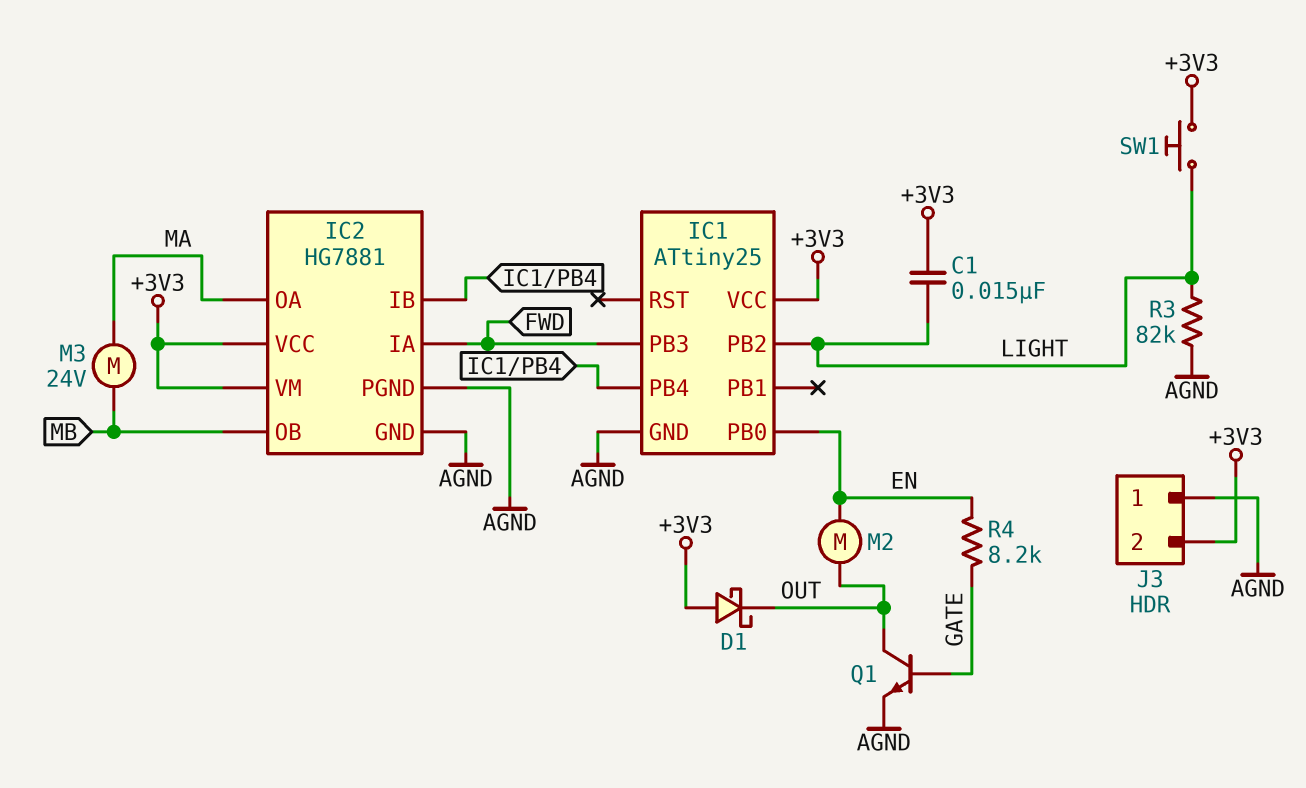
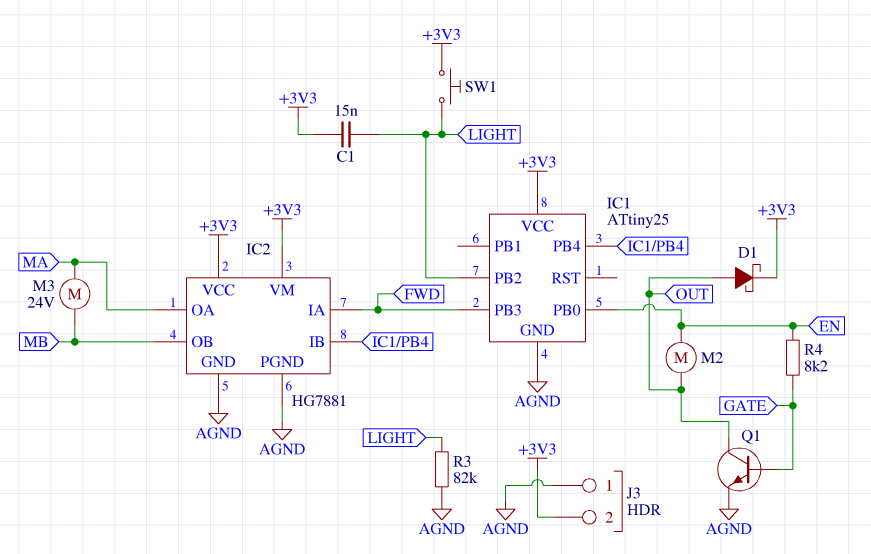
D1: schottky (A +3V3, K OUT) -> schottky (A OUT, K +3V3)

